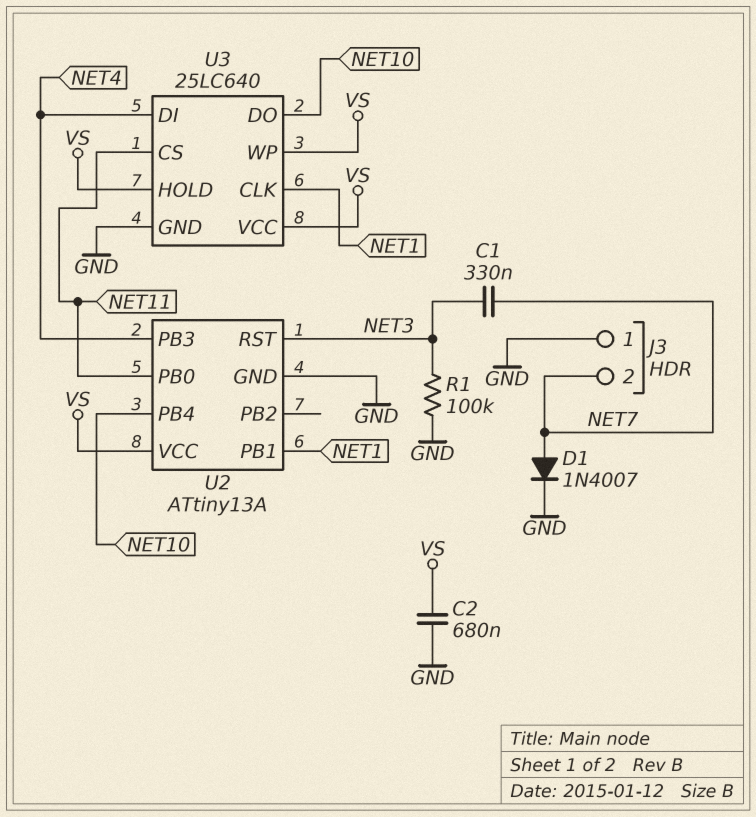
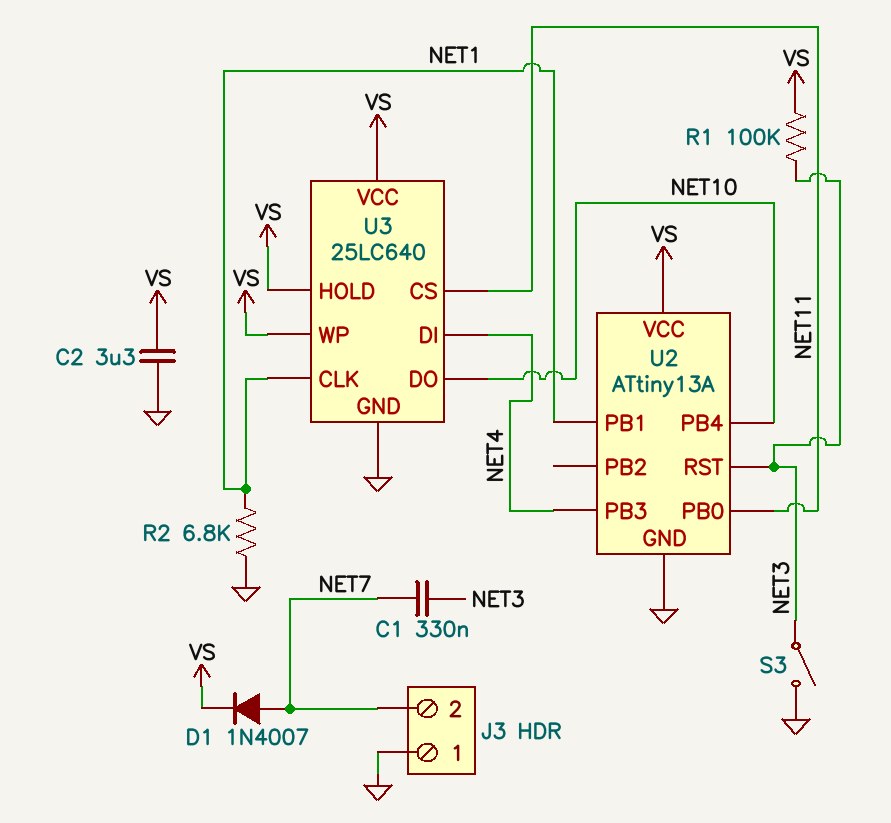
C2: 680nF (GND, VS) -> 3.3uF (GND, VS)
D1: diode 1N4007 (A NET7, K GND) -> diode 1N4007 (A NET7, K VS)
R1: 100k (GND, NET3) -> 100k (NET3, VS)
R2: none -> 6.8k (GND, NET1)
S3: none -> switch (GND, NET3)

